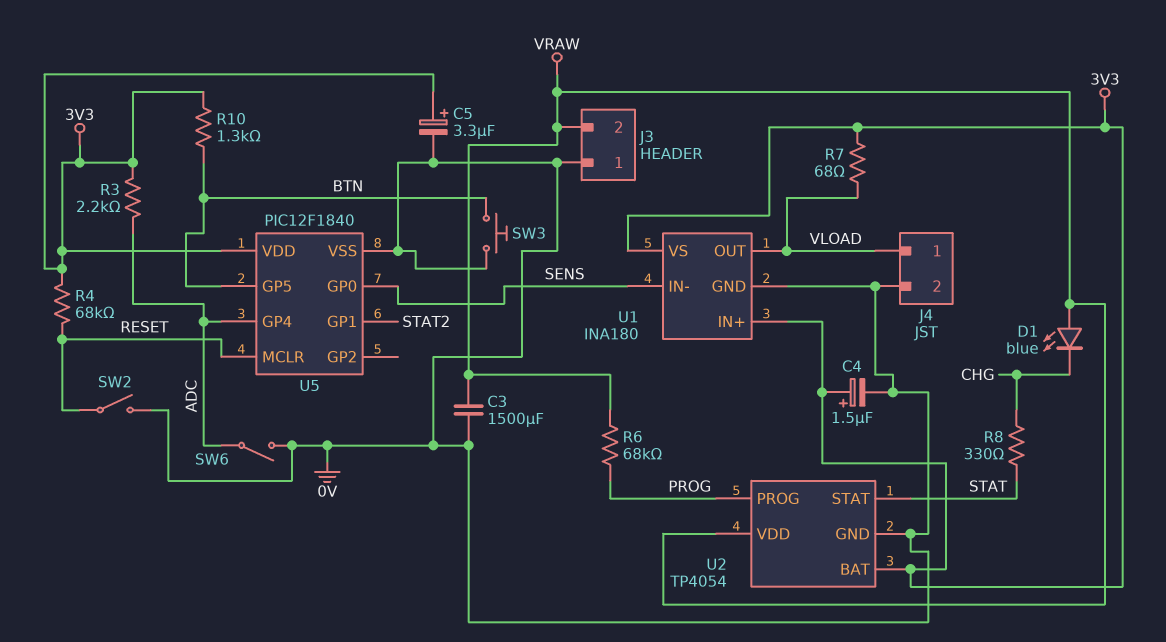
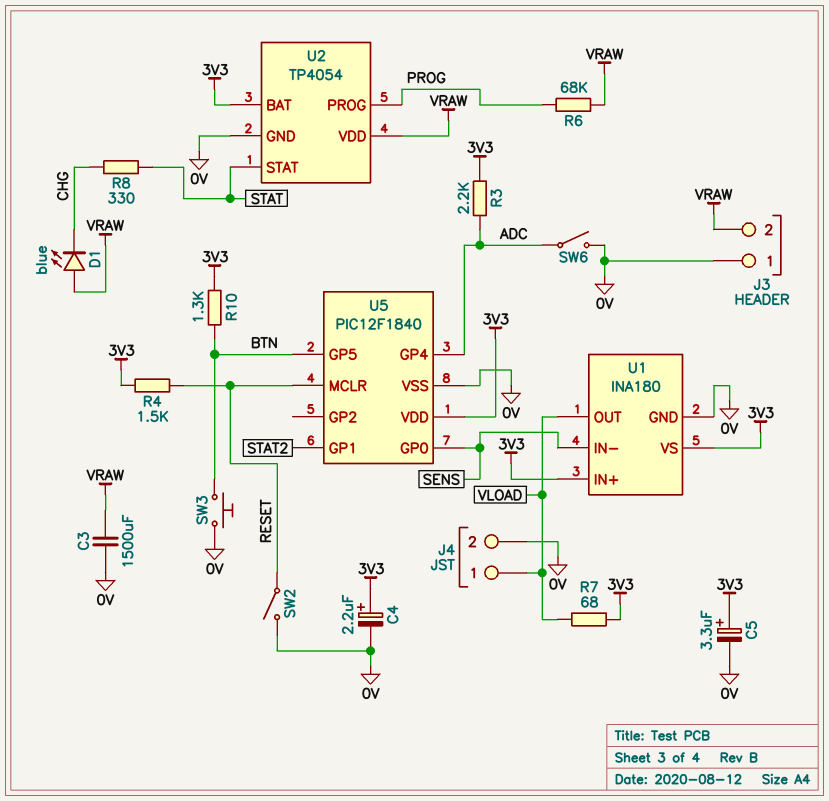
C4: 1.5uF (plus 3V3, minus 0V) -> 2.2uF (plus 3V3, minus 0V)
R4: 68k (3V3, RESET) -> 1.5k (3V3, RESET)

